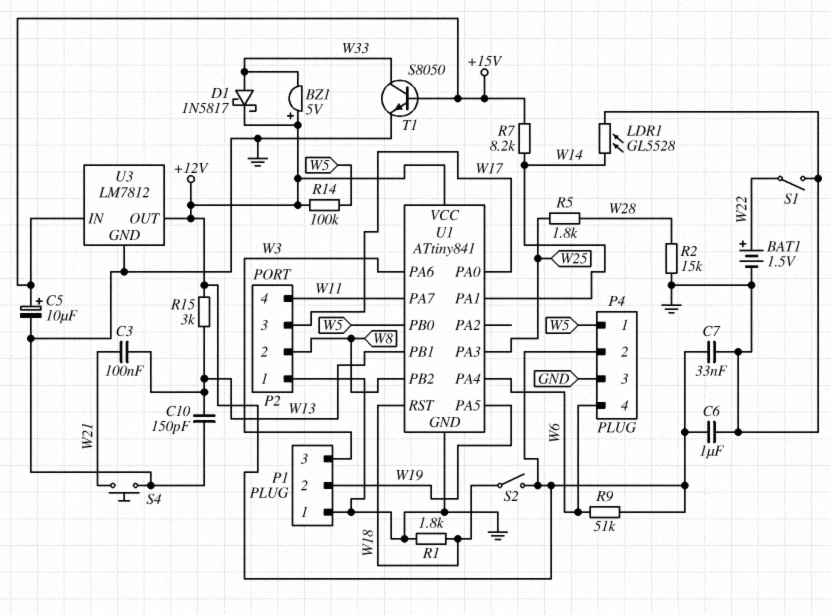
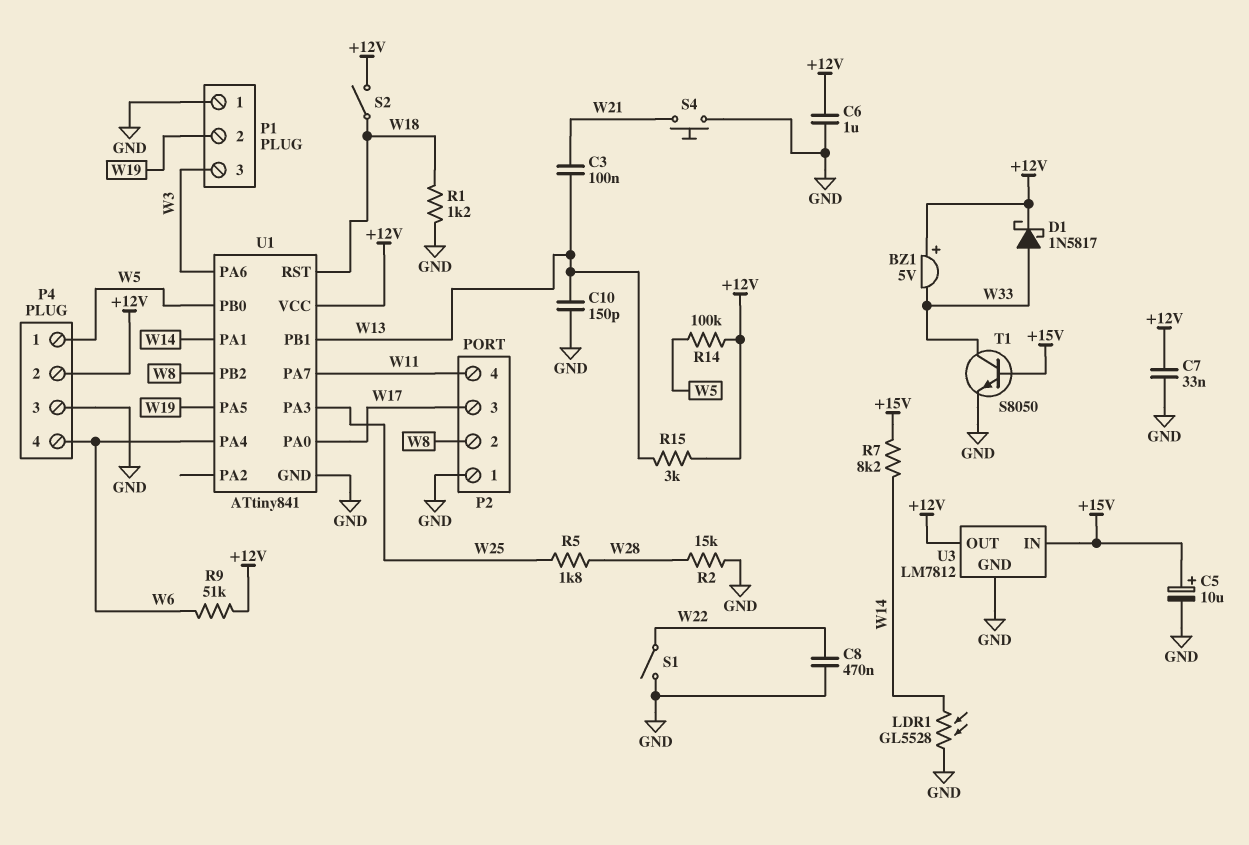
BAT1: 1.5V (plus W22, minus GND) -> none
C8: none -> 470nF (GND, W22)
R1: 1.8k (GND, W18) -> 1.2k (GND, W18)

